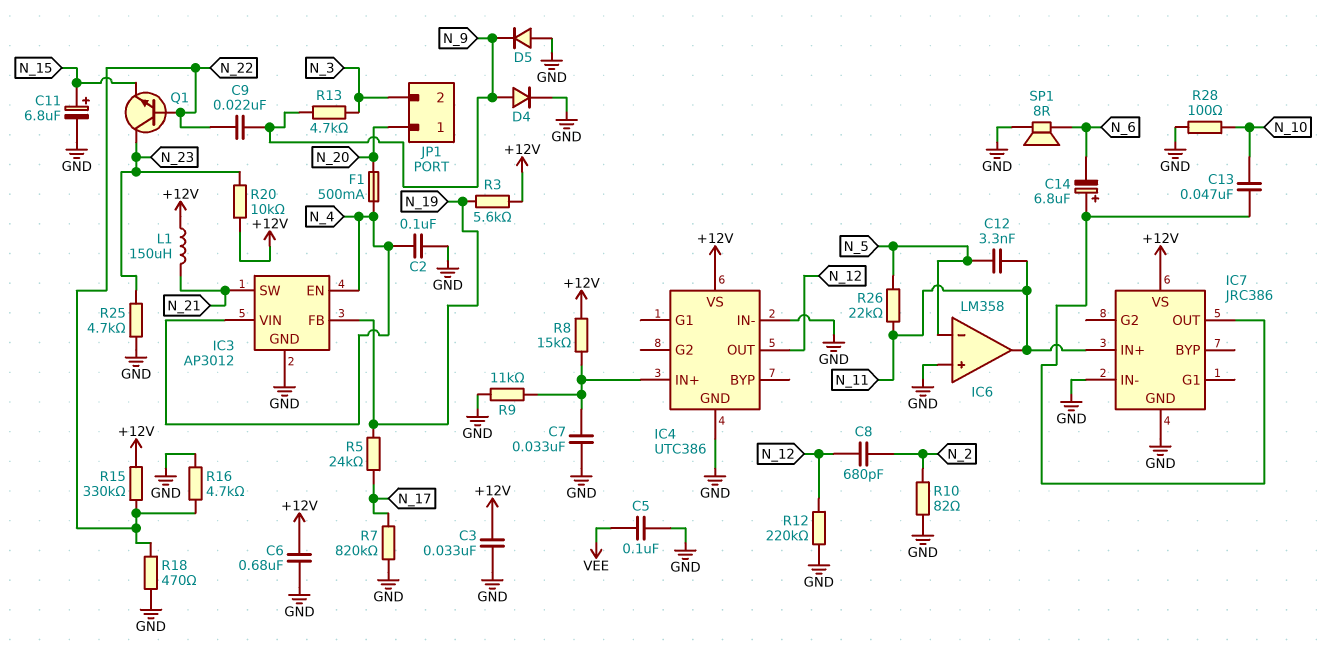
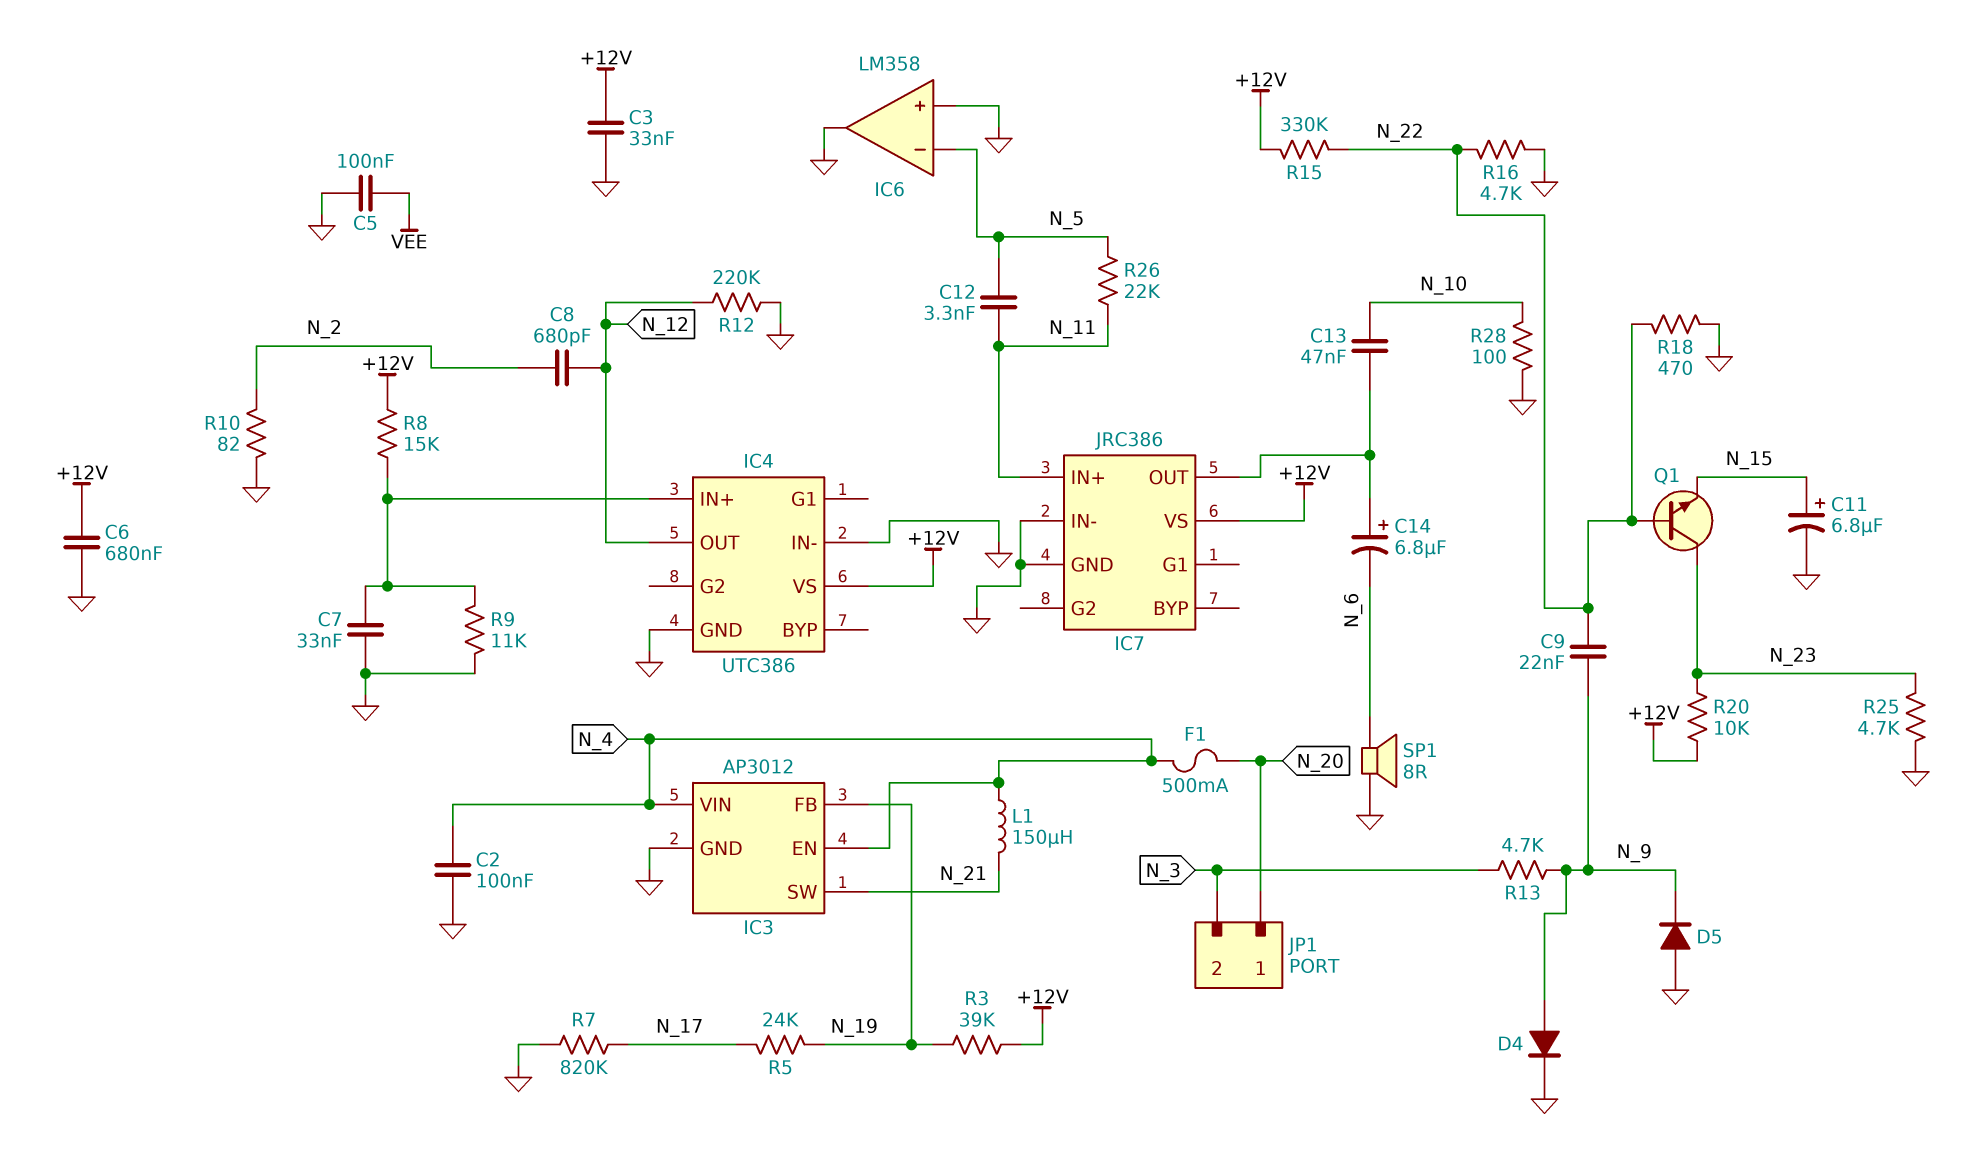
IC6 pin out: N_11 -> GND
L1: 150uH (+12V, N_21) -> 150uH (N_4, N_21)
R3: 5.6k (+12V, N_19) -> 39k (+12V, N_19)

